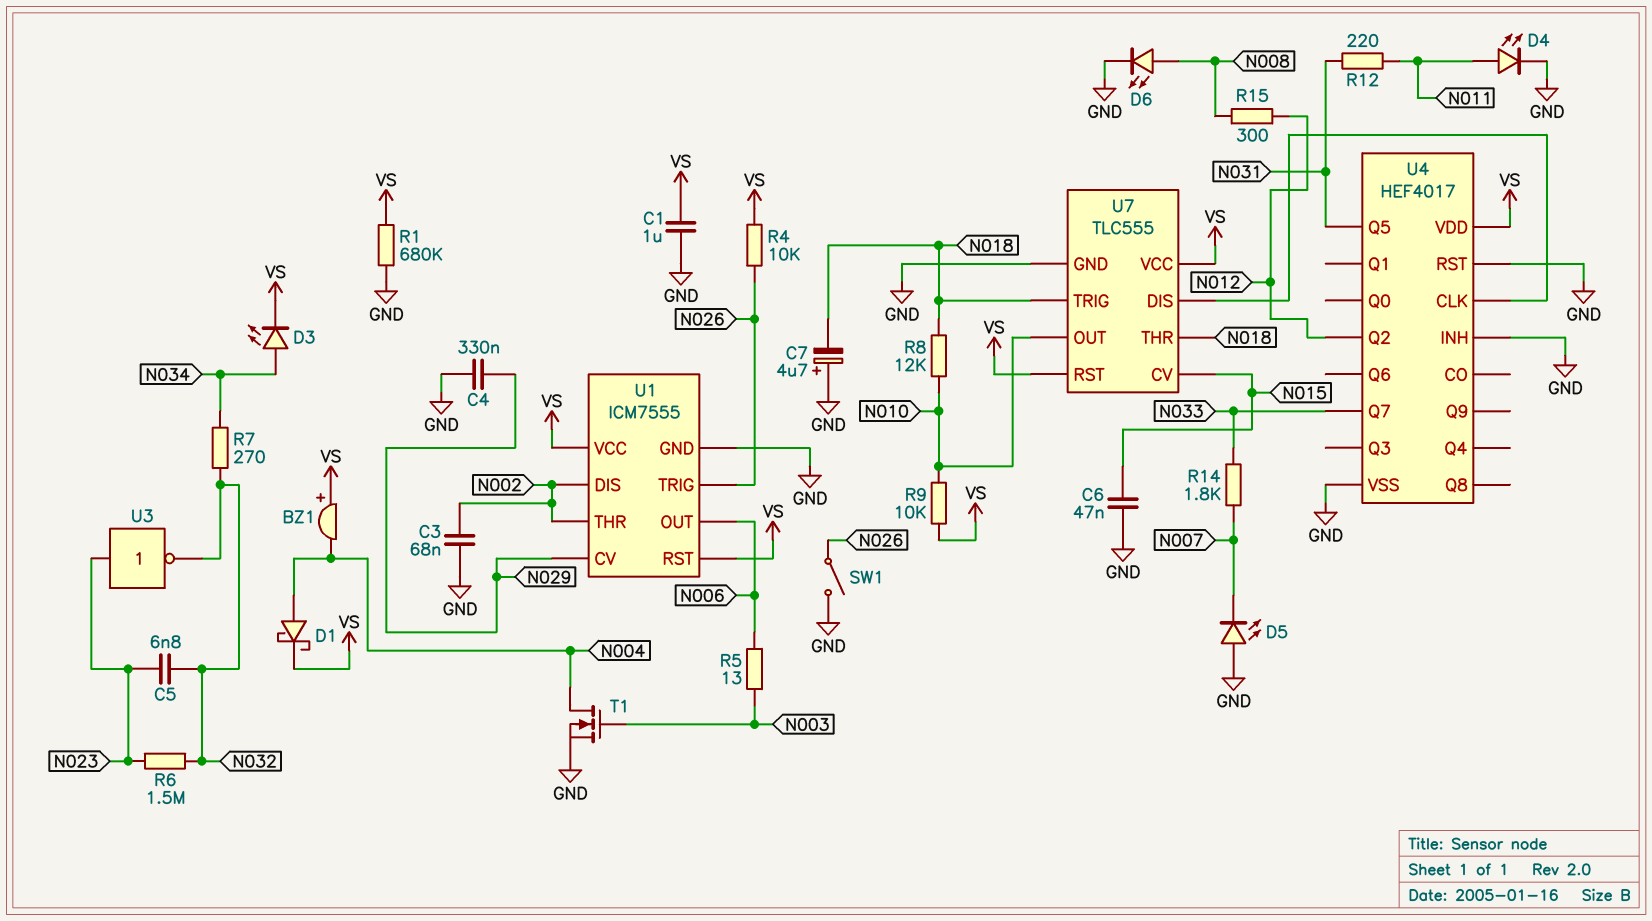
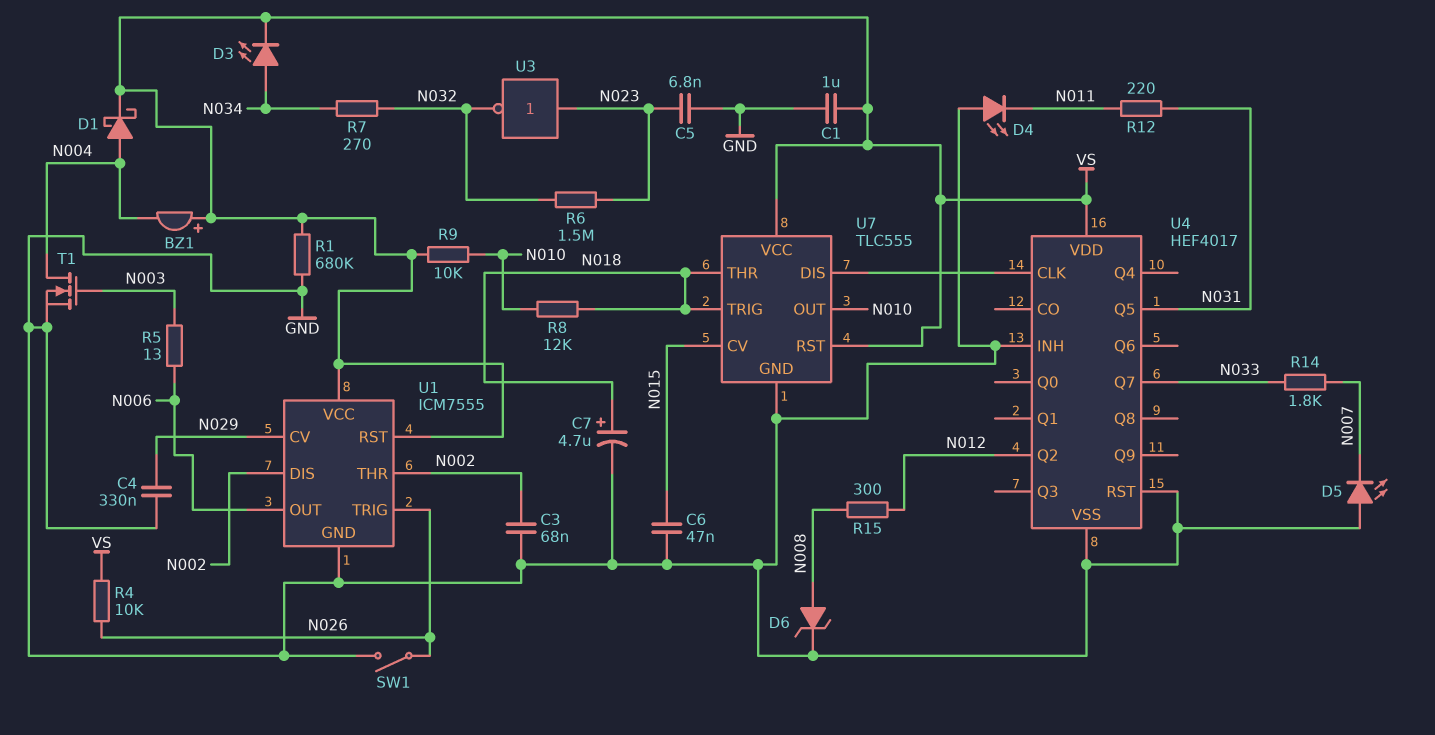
C5: 6.8nF (N023, N032) -> 6.8nF (GND, N023)
C7: 4.7uF (plus GND, minus N018) -> 4.7uF (plus N018, minus GND)
D4: LED (A N011, K GND) -> LED (A GND, K N011)
D6: LED (A N008, K GND) -> zener (A N008, K GND)

